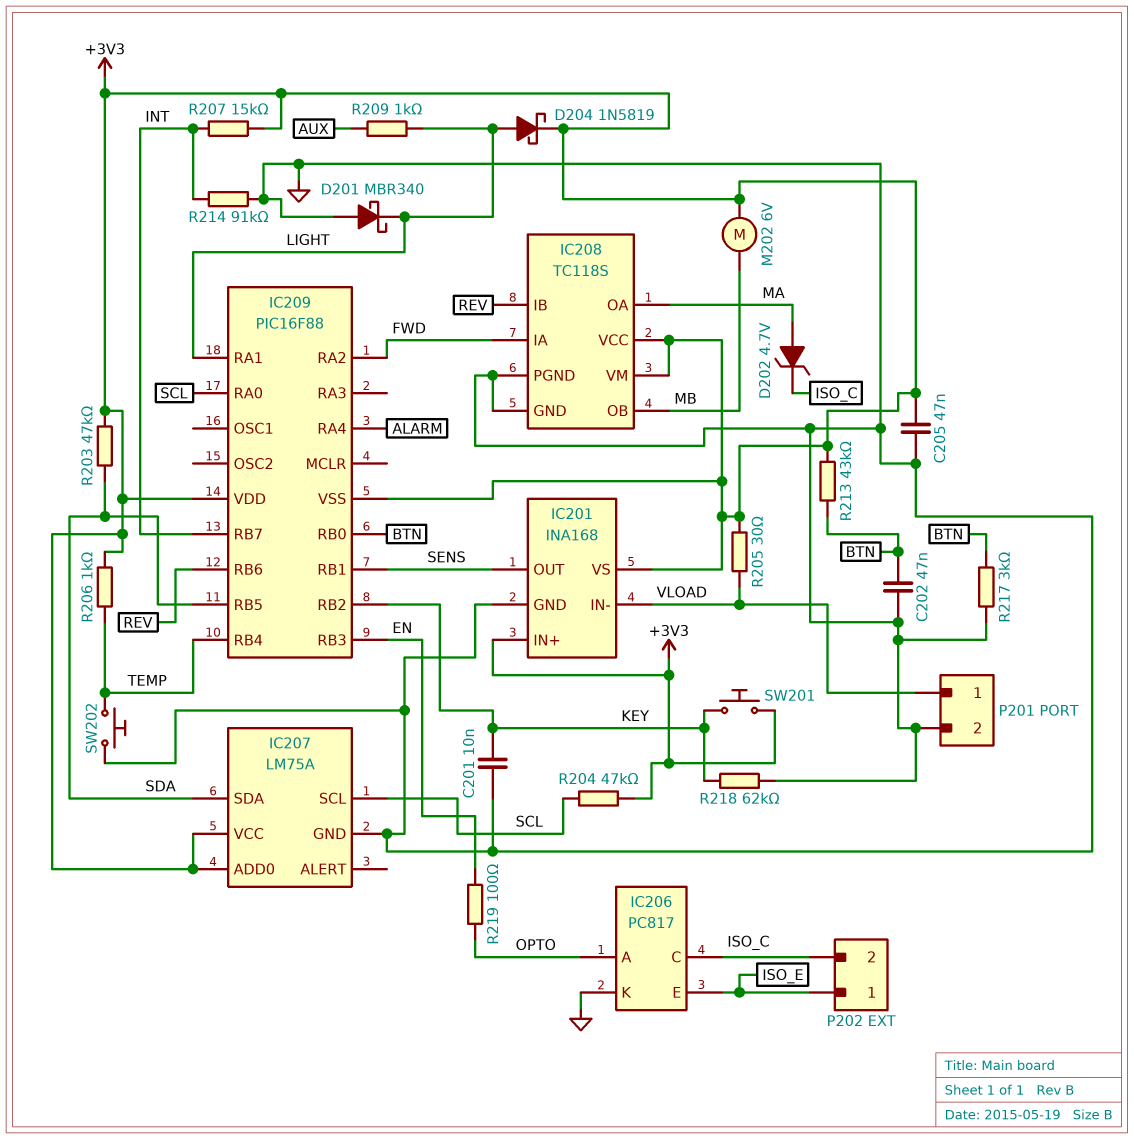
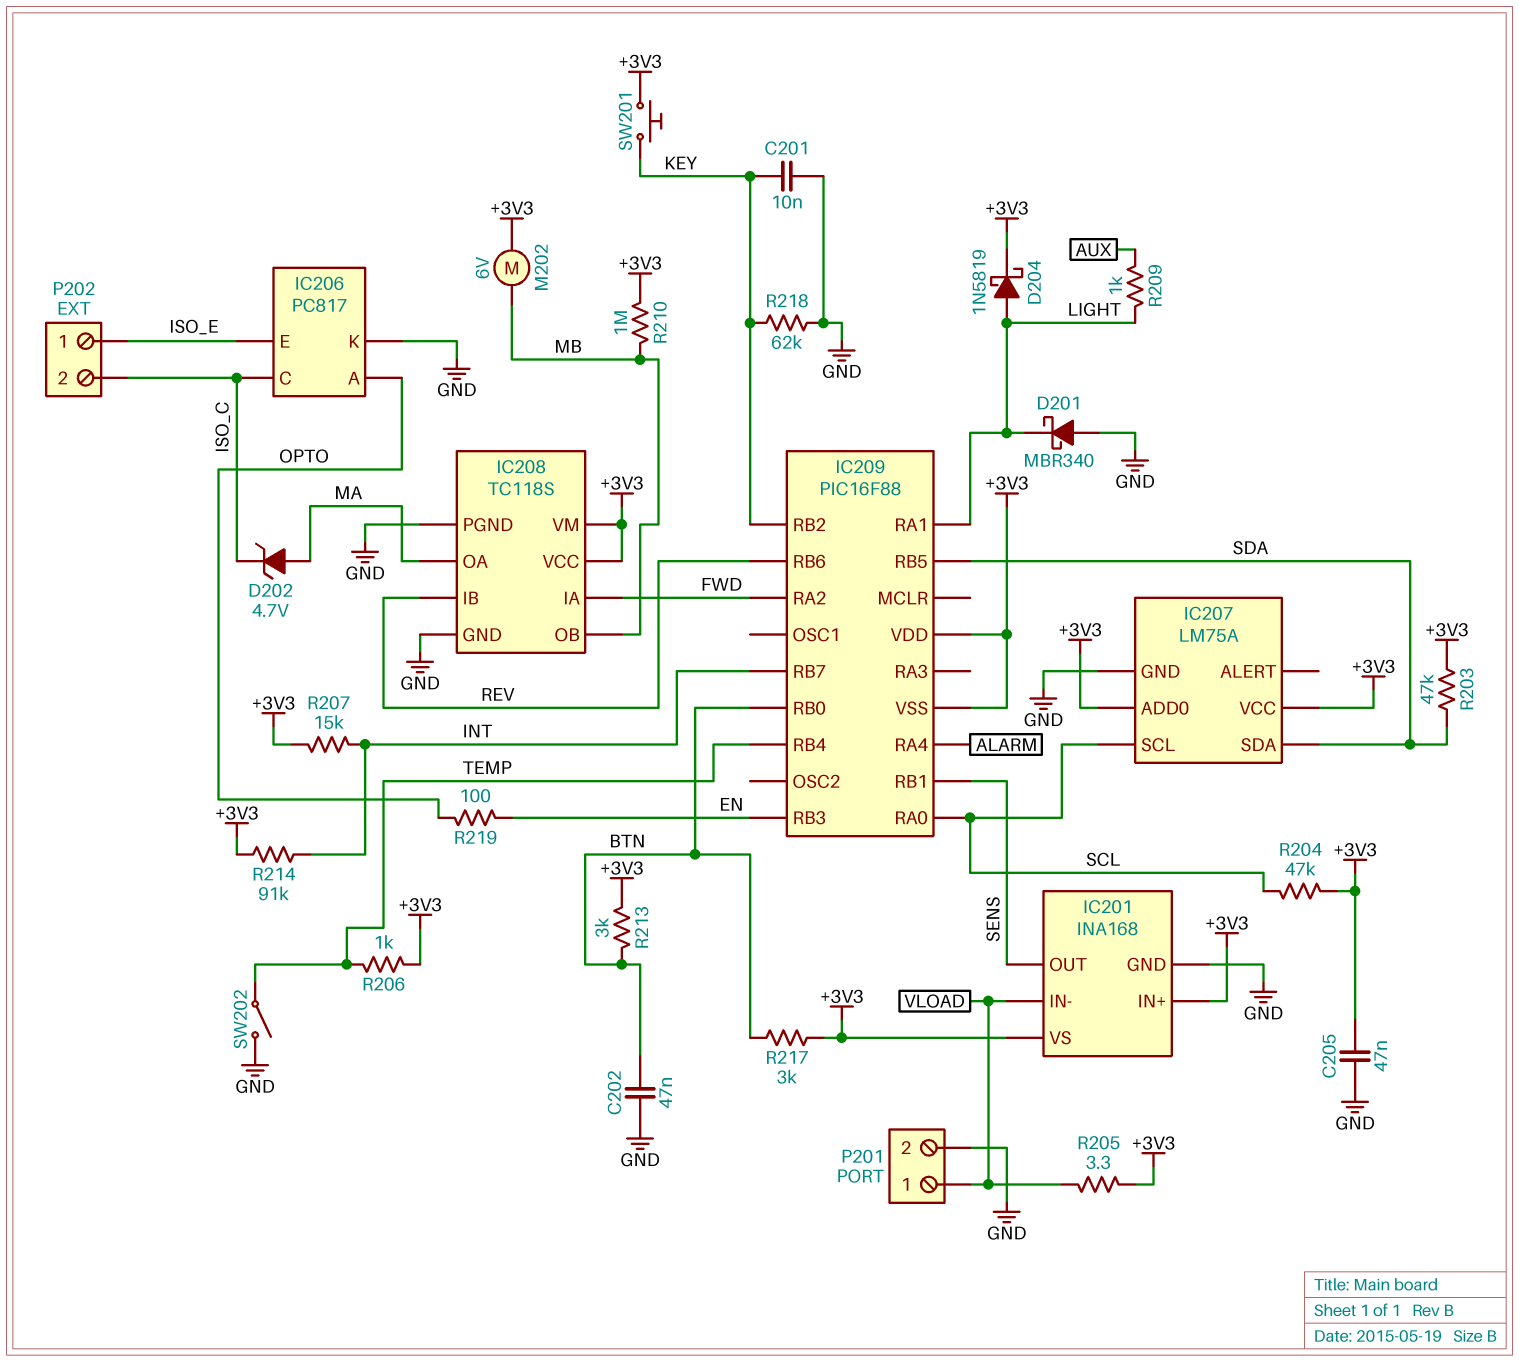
R205: 30 (+3V3, VLOAD) -> 3.3 (+3V3, VLOAD)
R210: none -> 1M (+3V3, MB)
R213: 43k (+3V3, BTN) -> 3k (+3V3, BTN)
R214: 91k (GND, INT) -> 91k (+3V3, INT)
R217: 3k (BTN, GND) -> 3k (+3V3, BTN)
SW202: button (GND, TEMP) -> switch (GND, TEMP)

